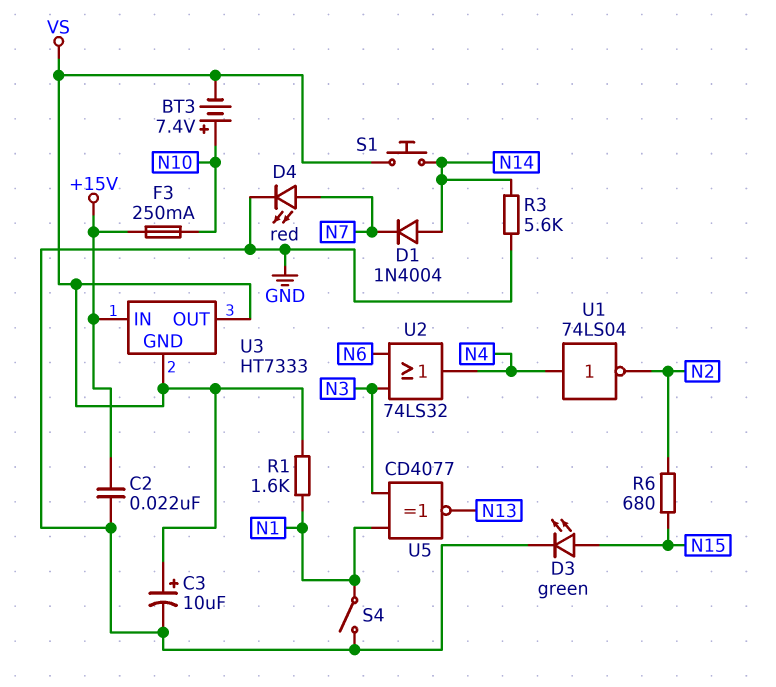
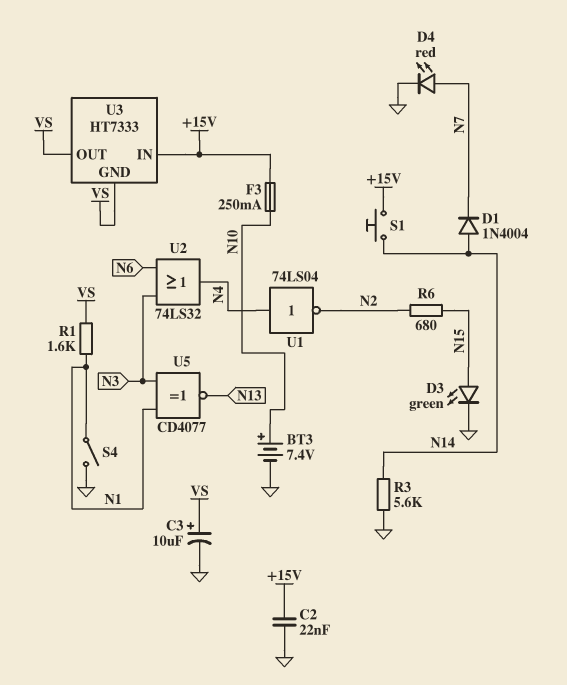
BT3: 7.4V (plus N10, minus VS) -> 7.4V (plus N10, minus GND)
S1: button (N14, VS) -> button (+15V, N14)

